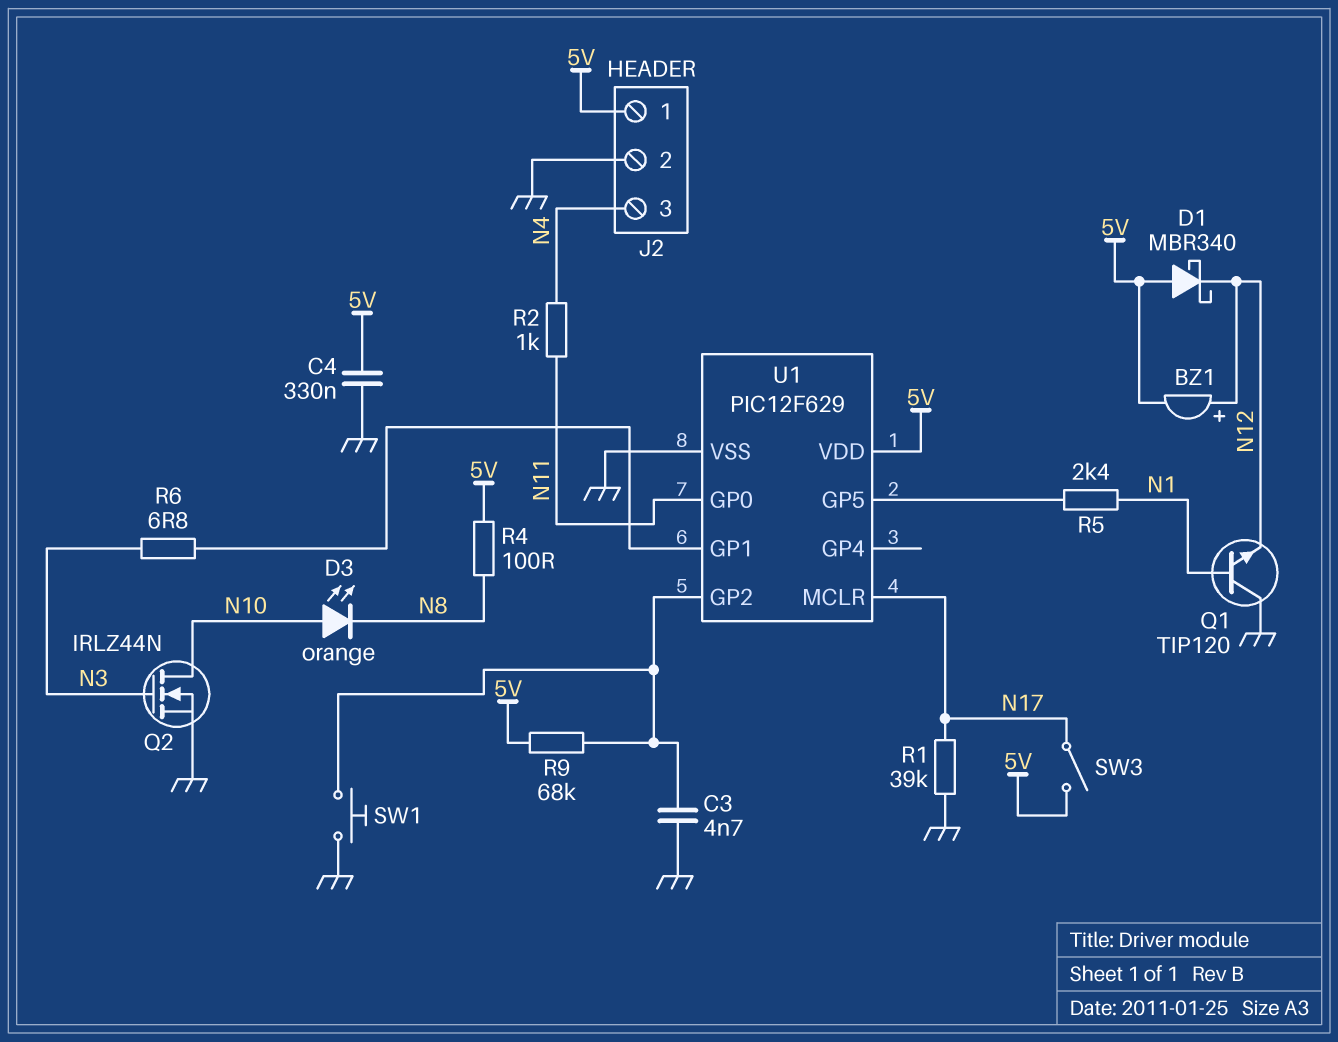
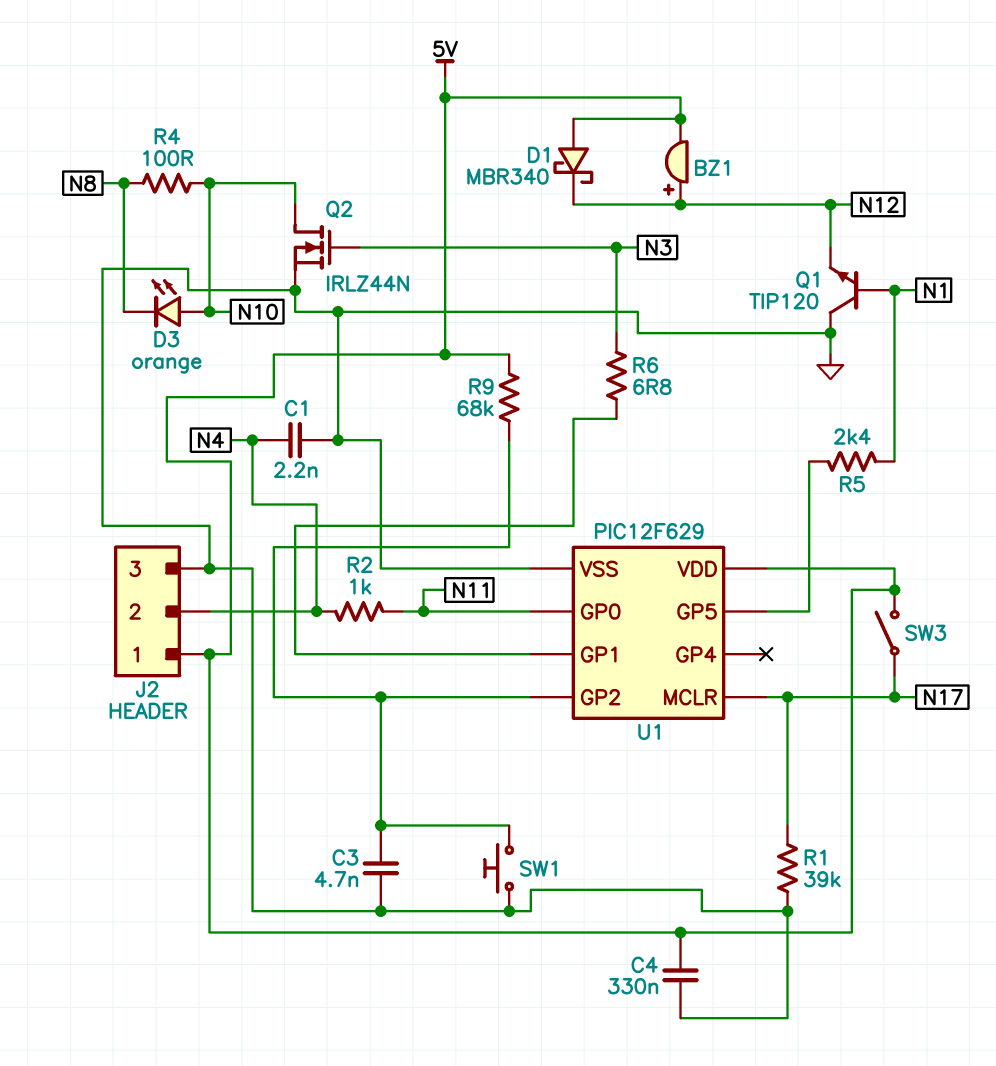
C1: none -> 2.2nF (GND, N4)
J2 pin 2: GND -> N4
J2 pin 3: N4 -> GND
R4: 100 (5V, N8) -> 100 (N8, N10)

